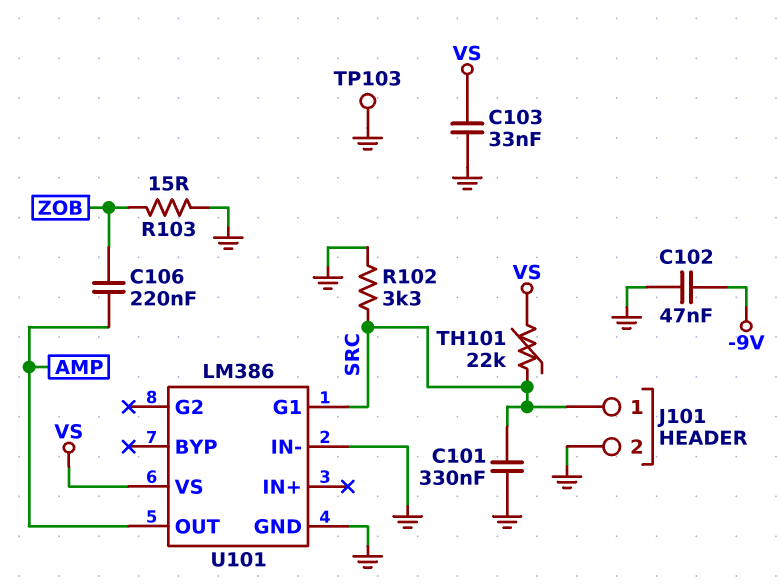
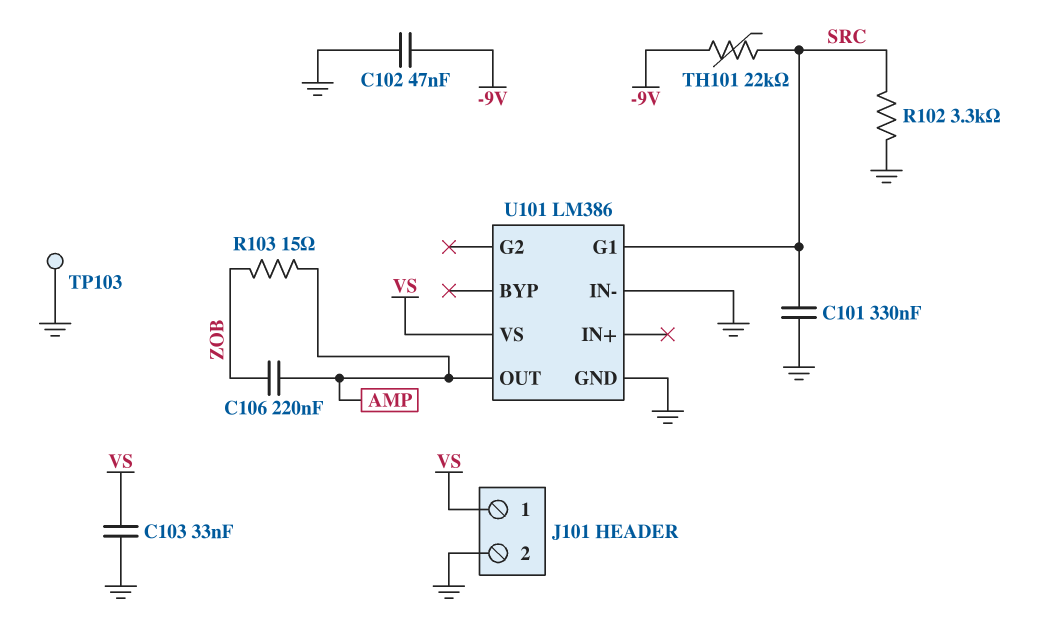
J101 pin 1: SRC -> VS
R103: 15 (GND, ZOB) -> 15 (AMP, ZOB)
TH101: 22k (SRC, VS) -> 22k (-9V, SRC)

